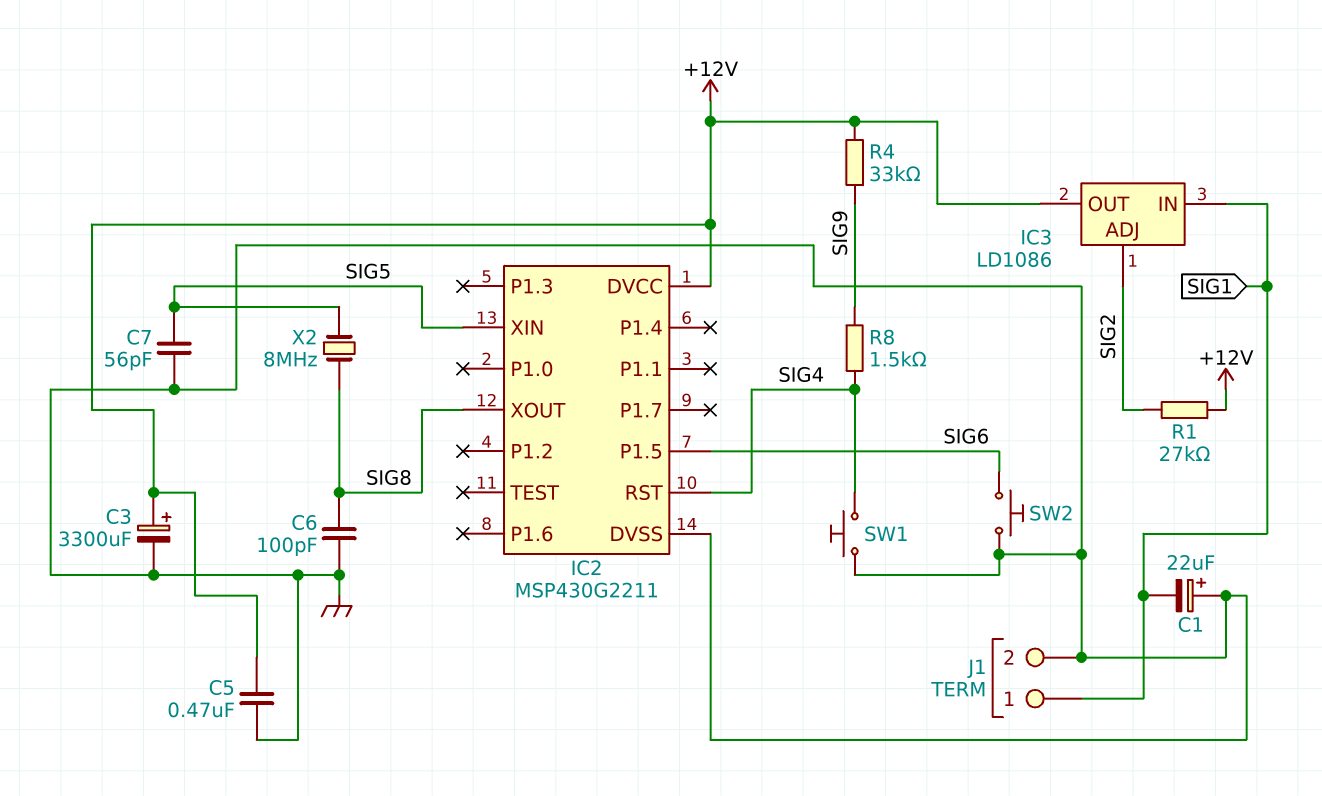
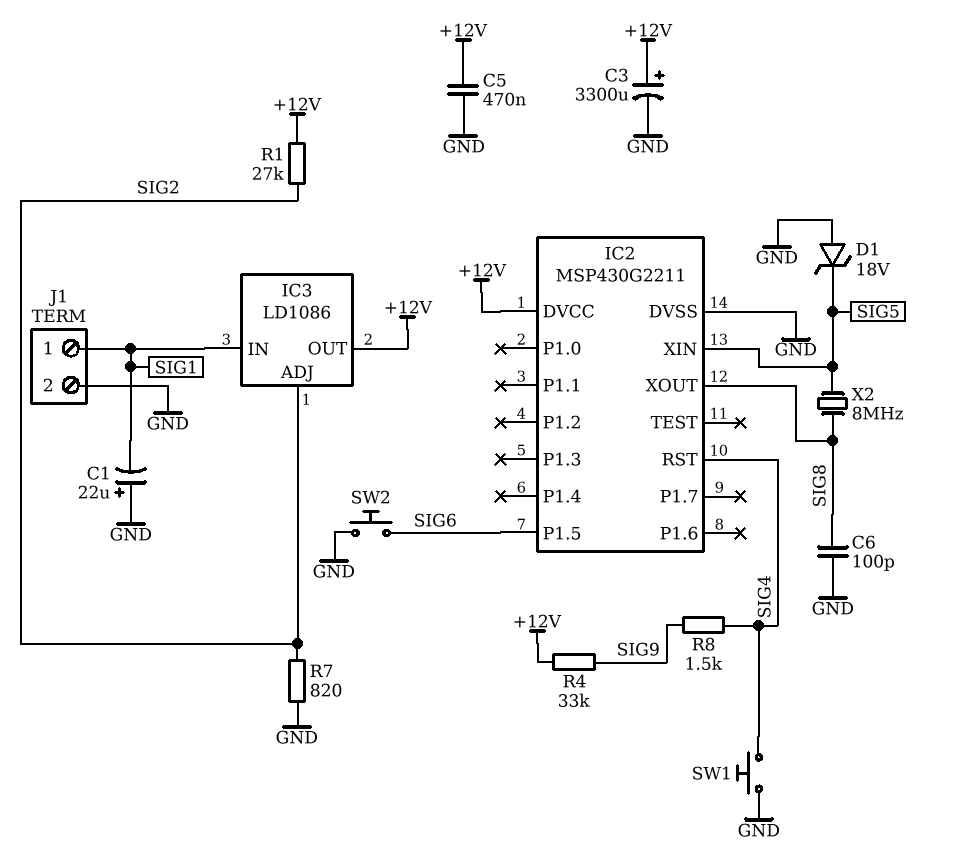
C7: 56pF (GND, SIG5) -> none
D1: none -> zener 18V (A GND, K SIG5)
R7: none -> 820 (GND, SIG2)

